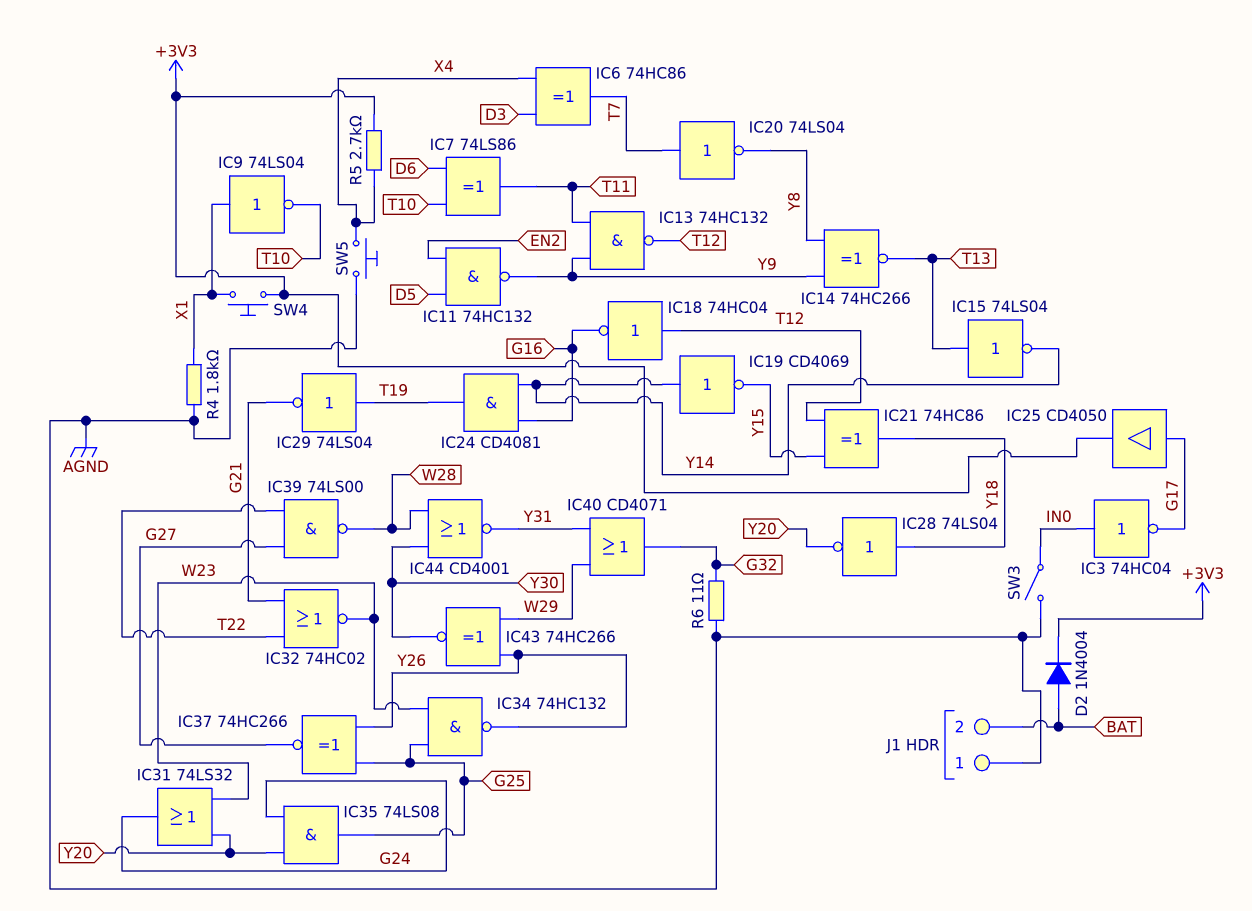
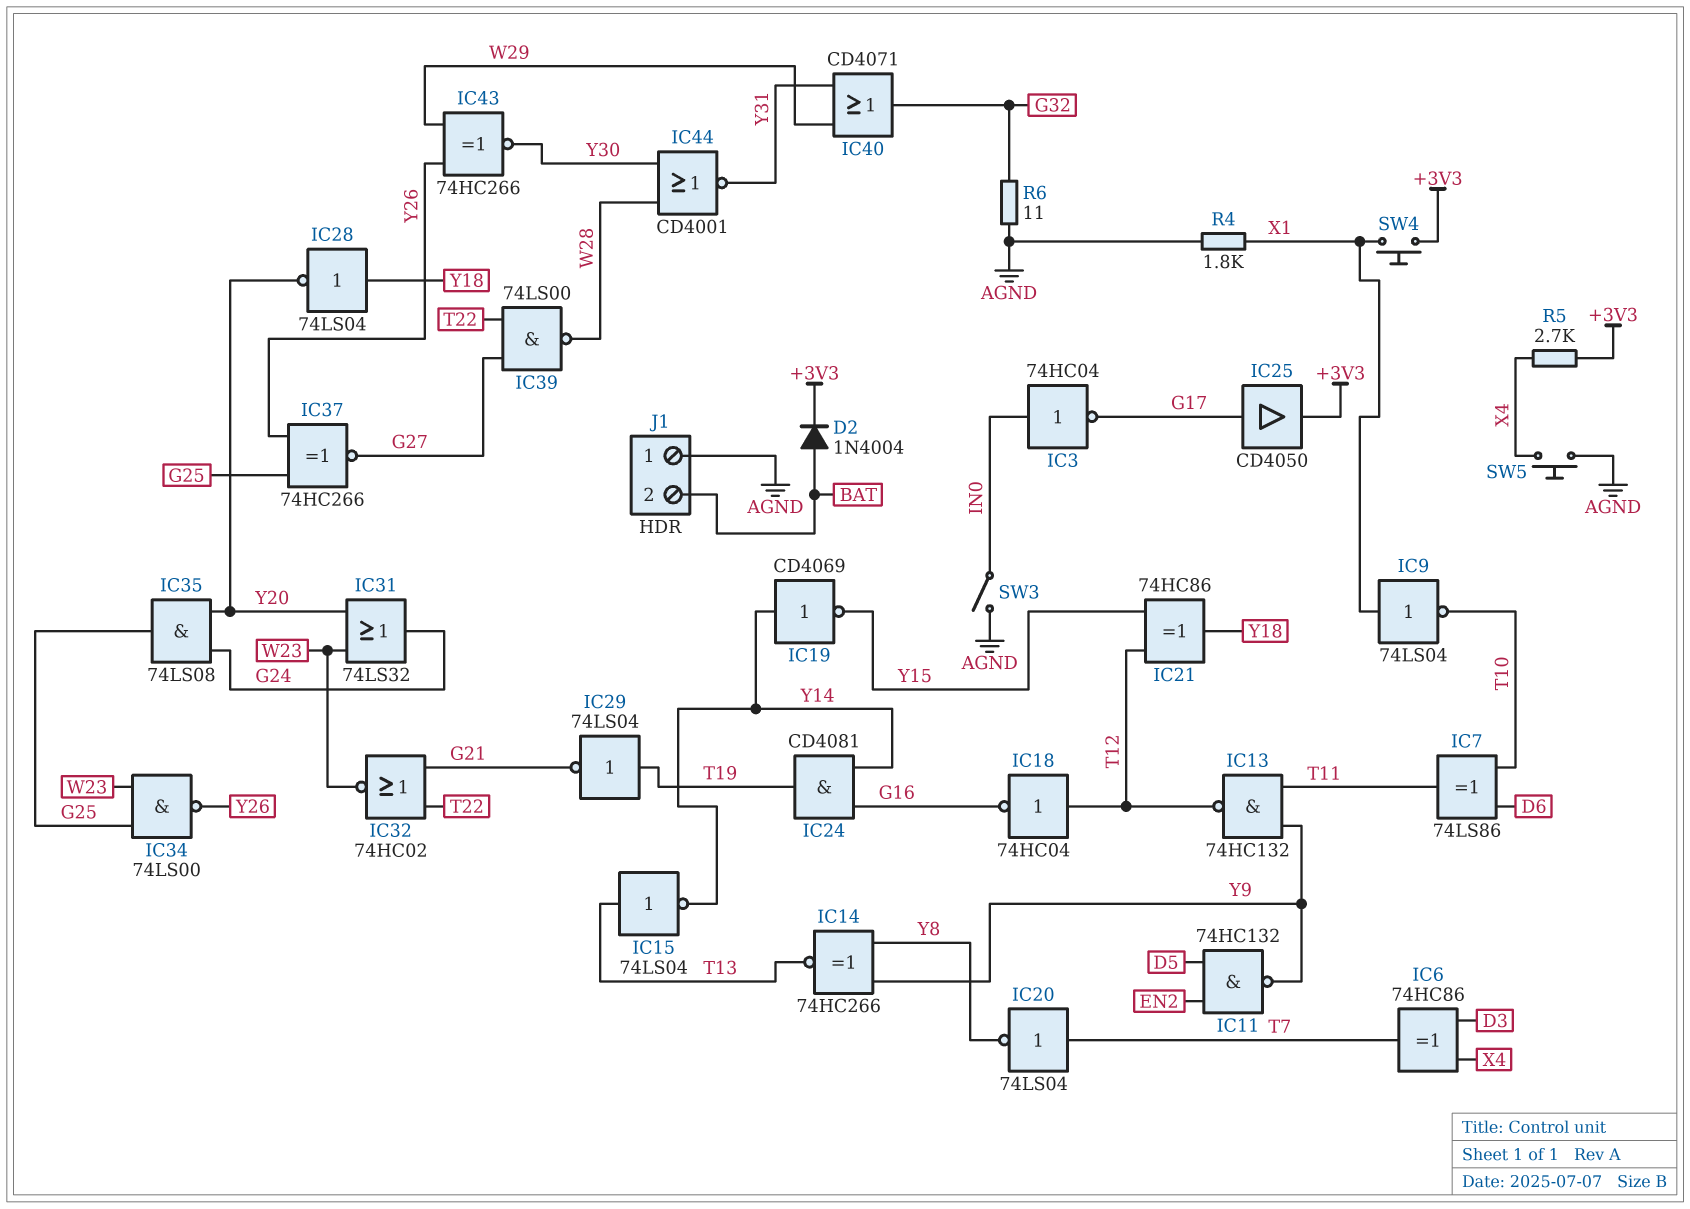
IC34: NAND 74HC132 (in G25, in W23, out Y26) -> NAND 74LS00 (in G25, in W23, out Y26)

